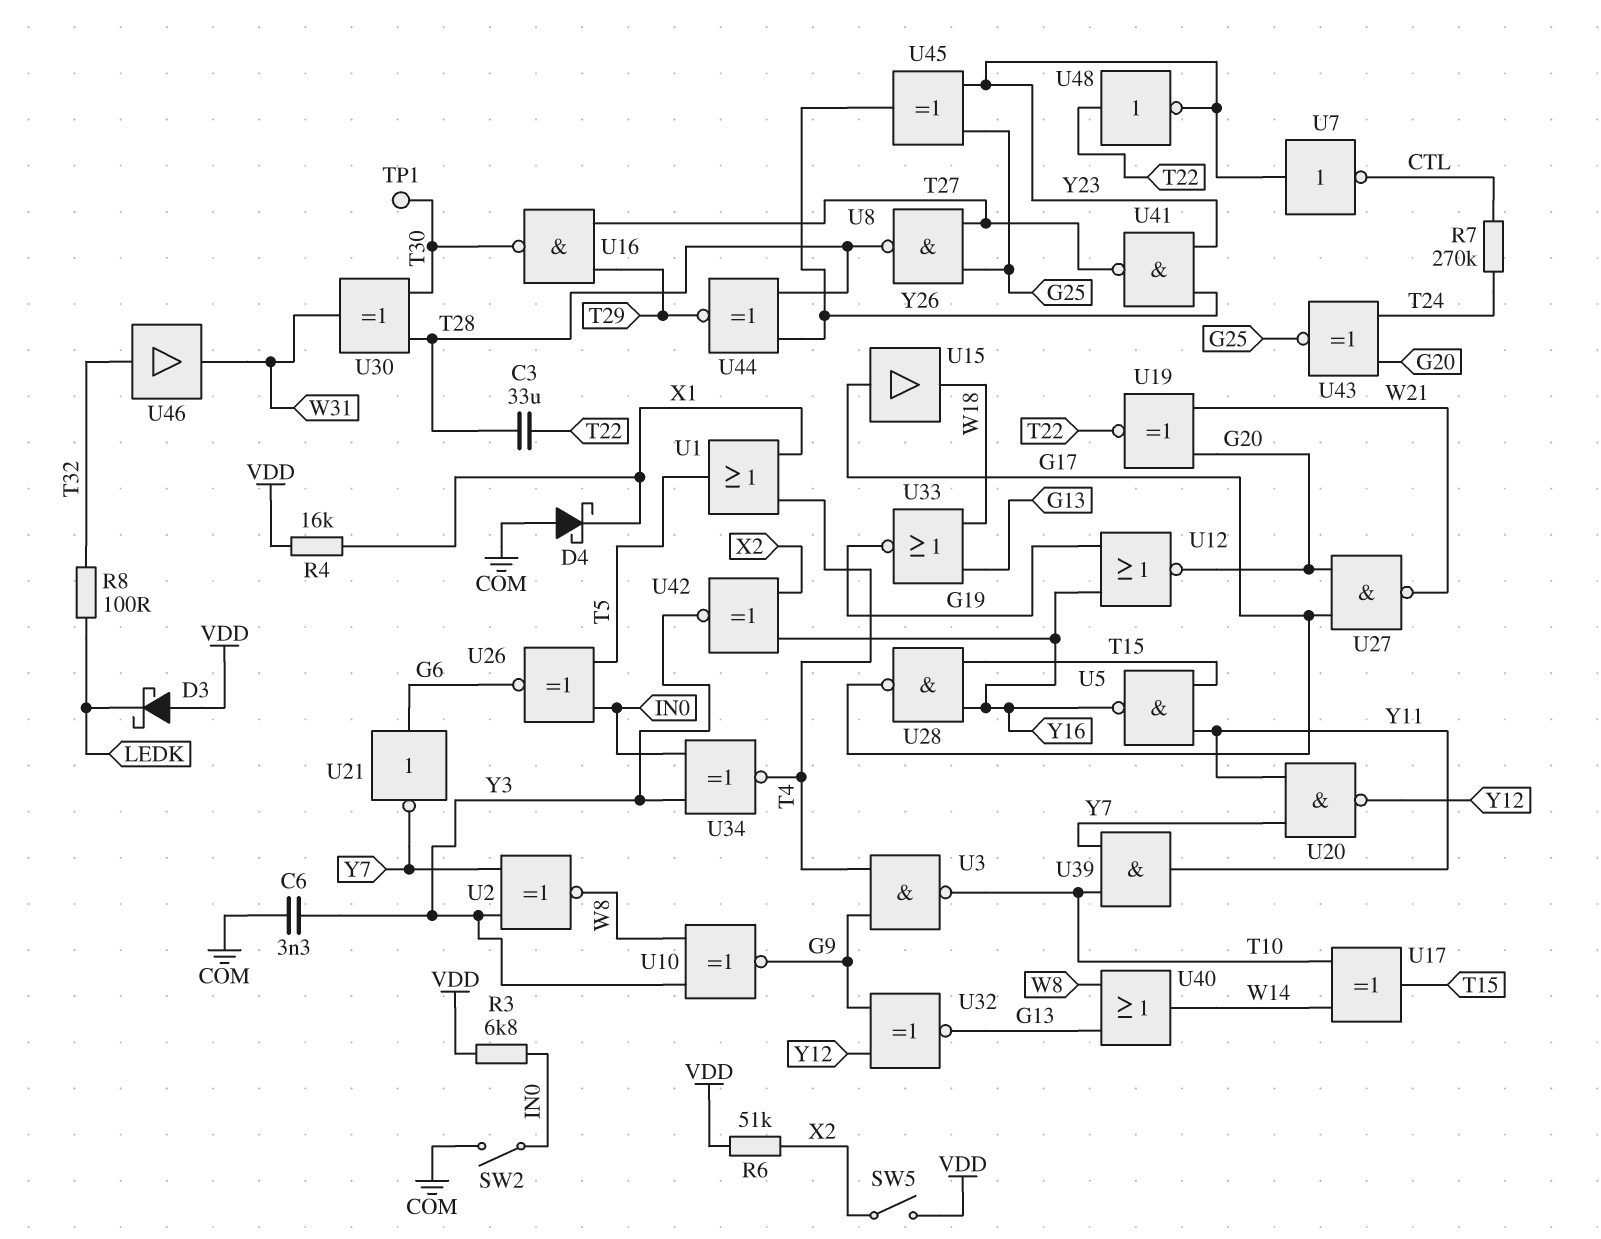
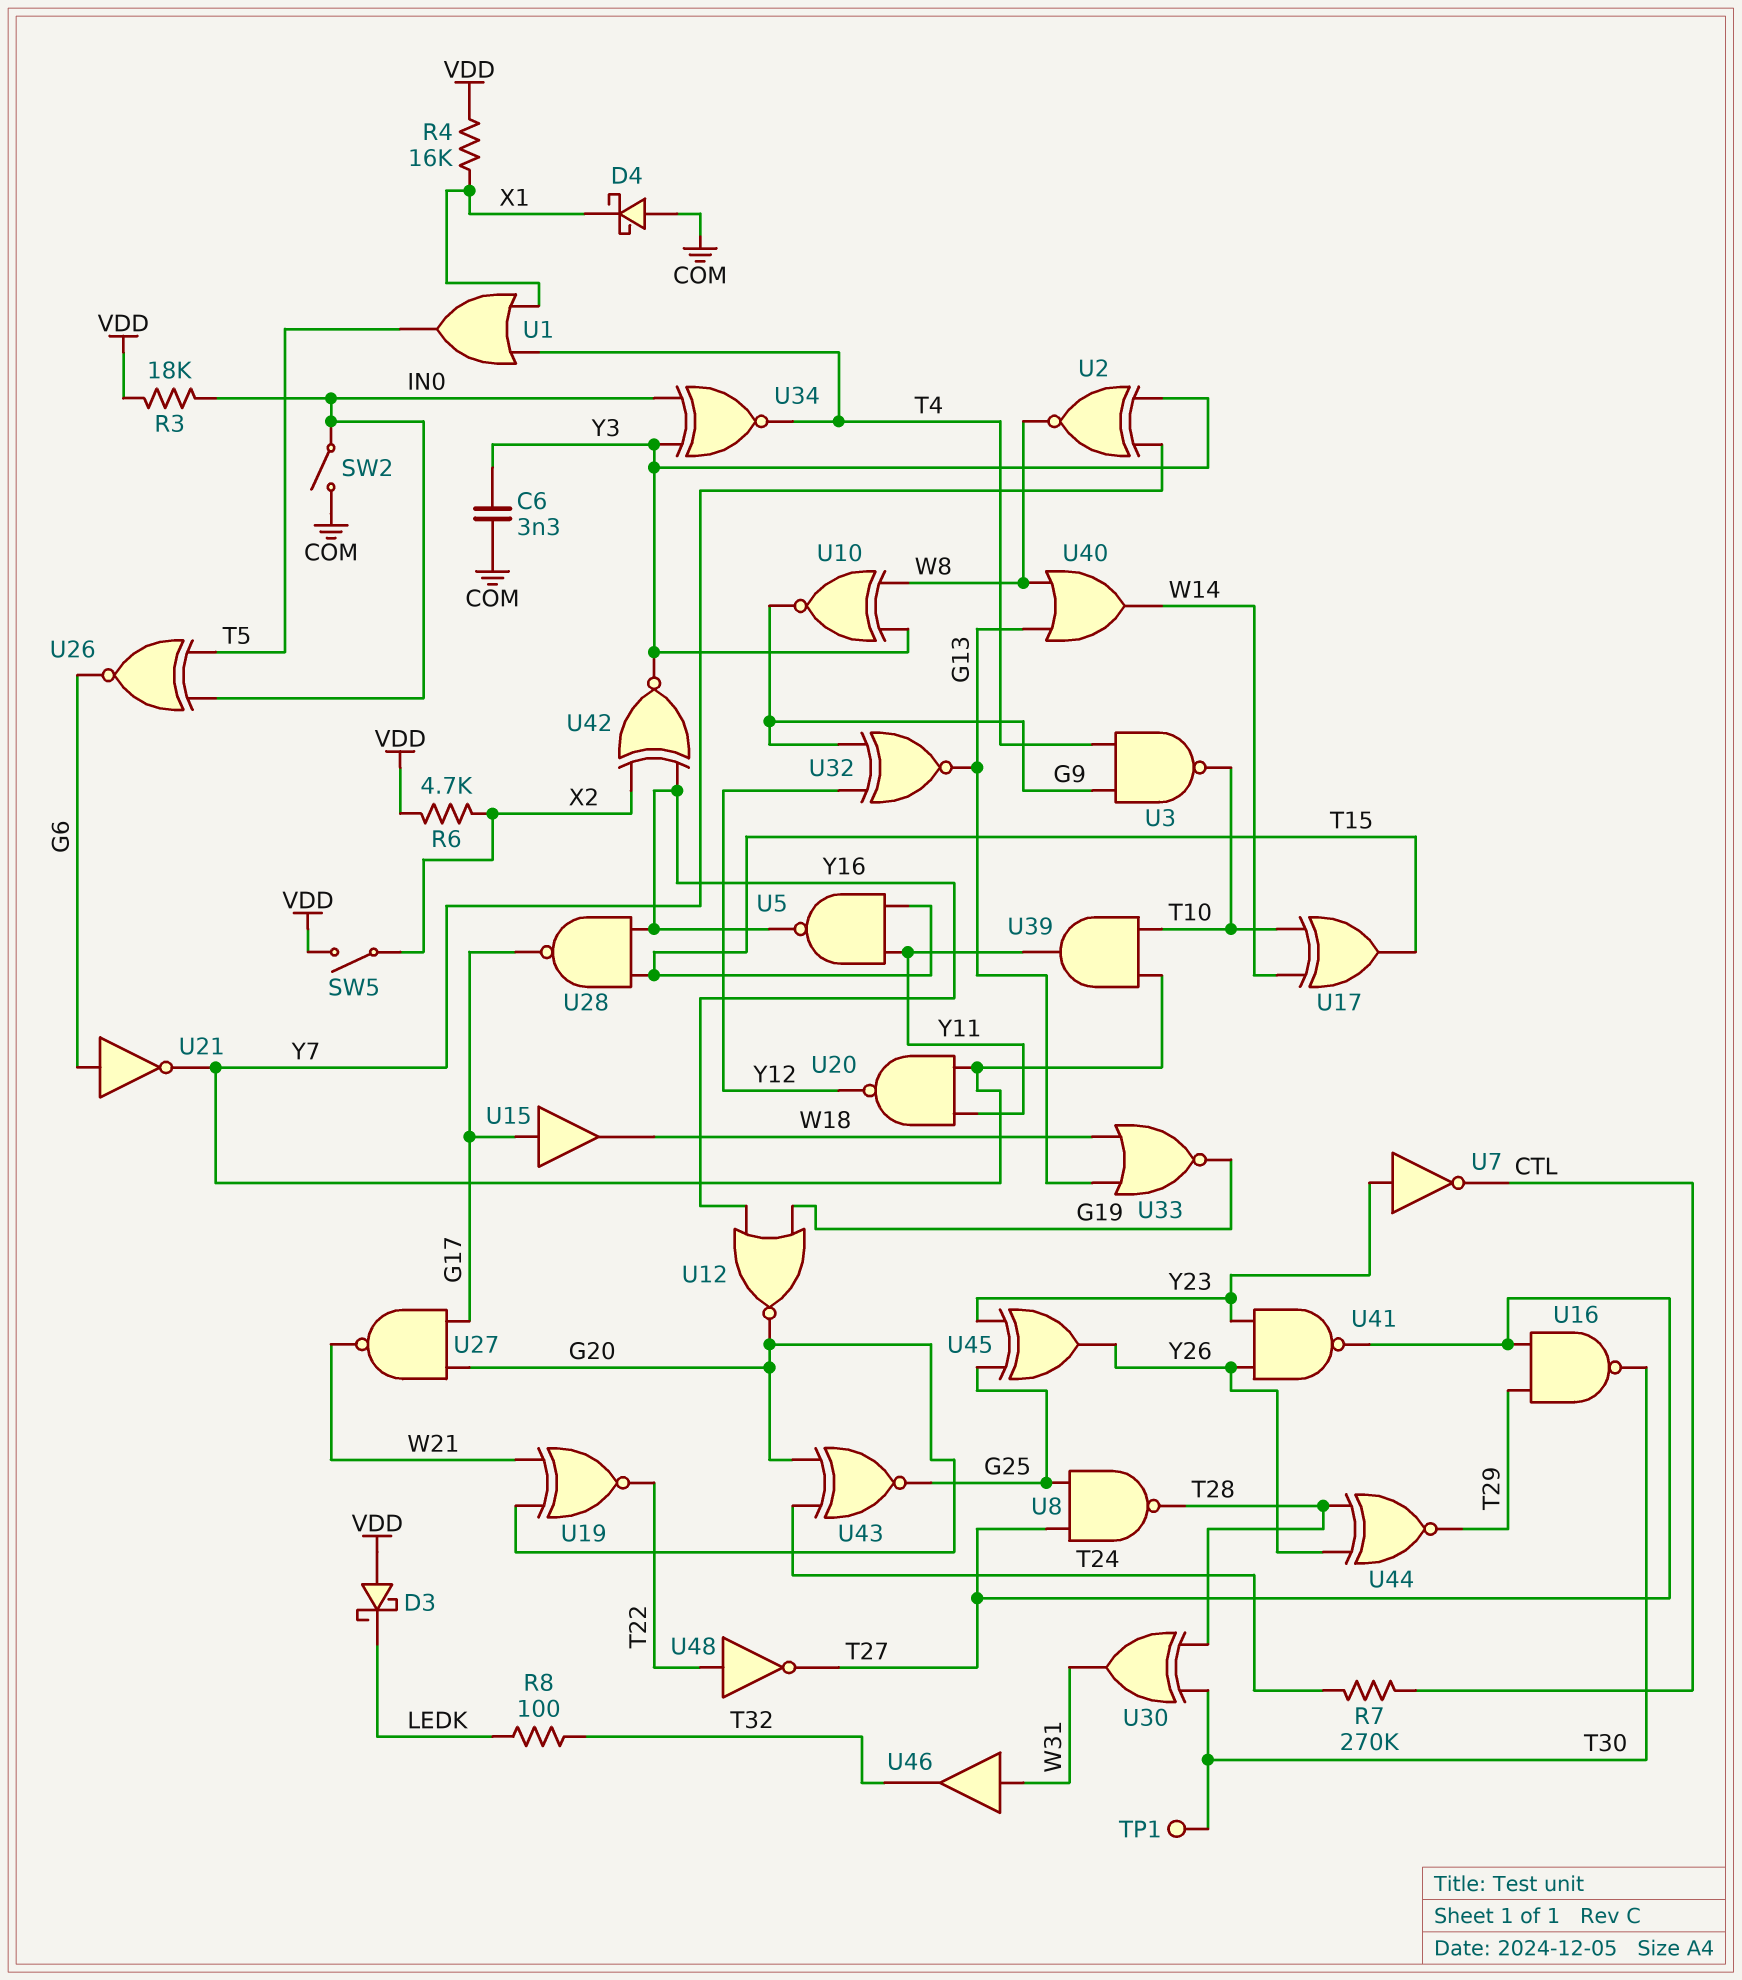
C3: 33uF (T22, T28) -> none
R3: 6.8k (IN0, VDD) -> 18k (IN0, VDD)
R6: 51k (VDD, X2) -> 4.7k (VDD, X2)
U46: buffer (in T32, out W31) -> buffer (in W31, out T32)
U48: NOT (in T22, out Y23) -> NOT (in T22, out T27)

